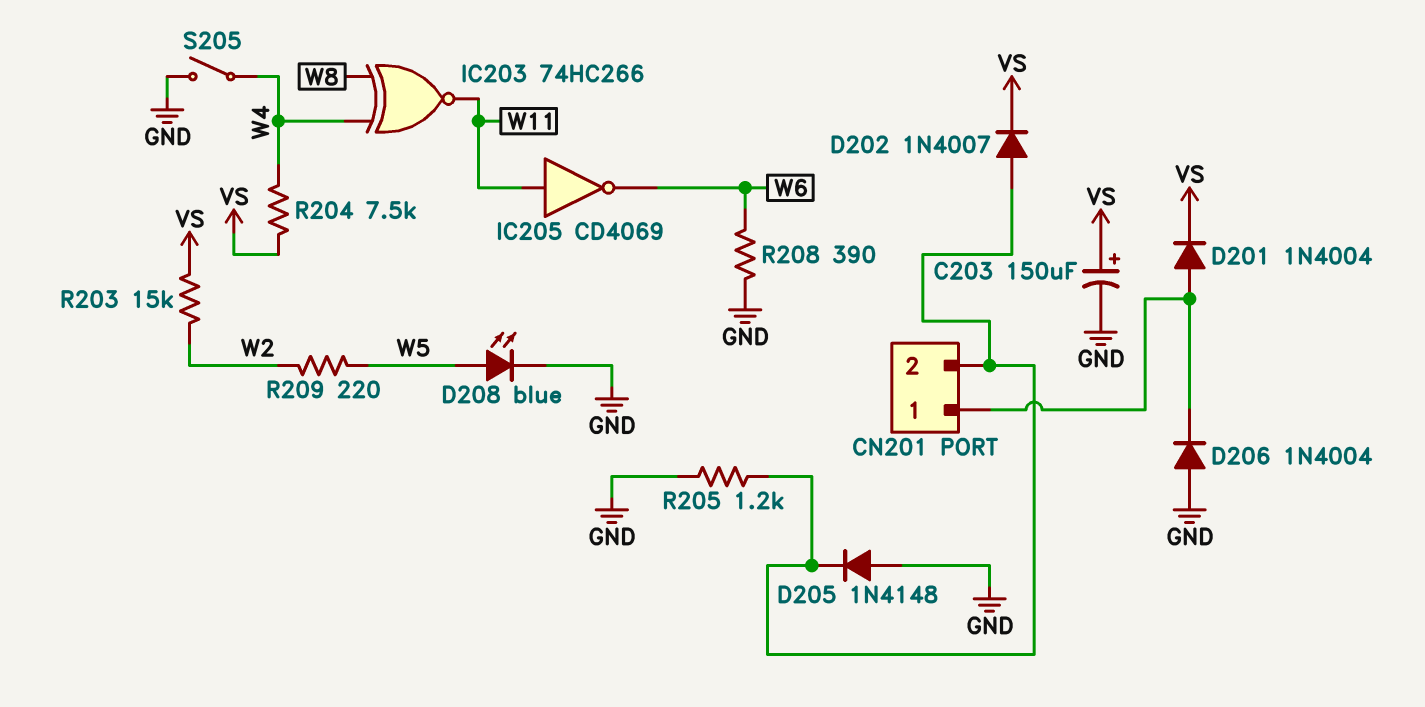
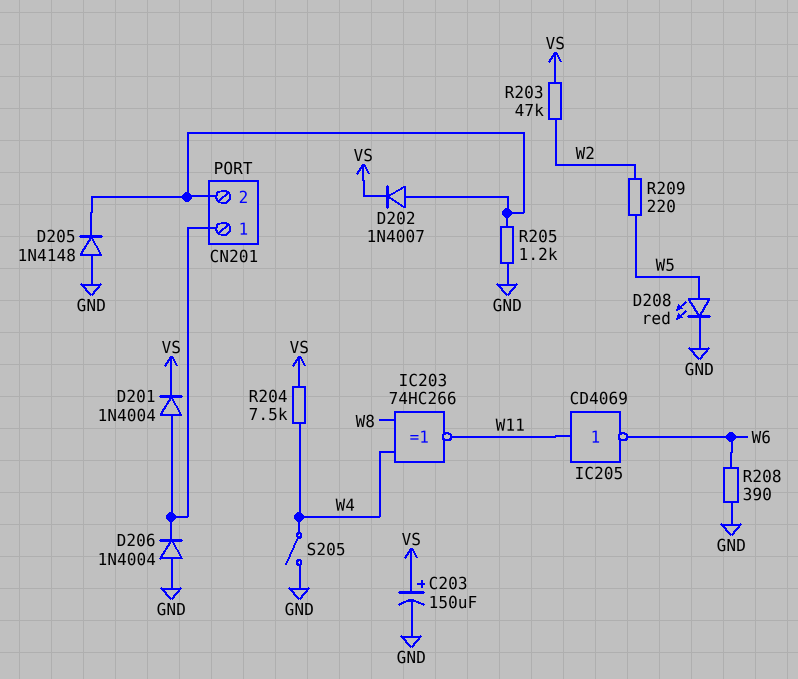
D208: LED blue (A W5, K GND) -> LED red (A W5, K GND)
R203: 15k (VS, W2) -> 47k (VS, W2)

